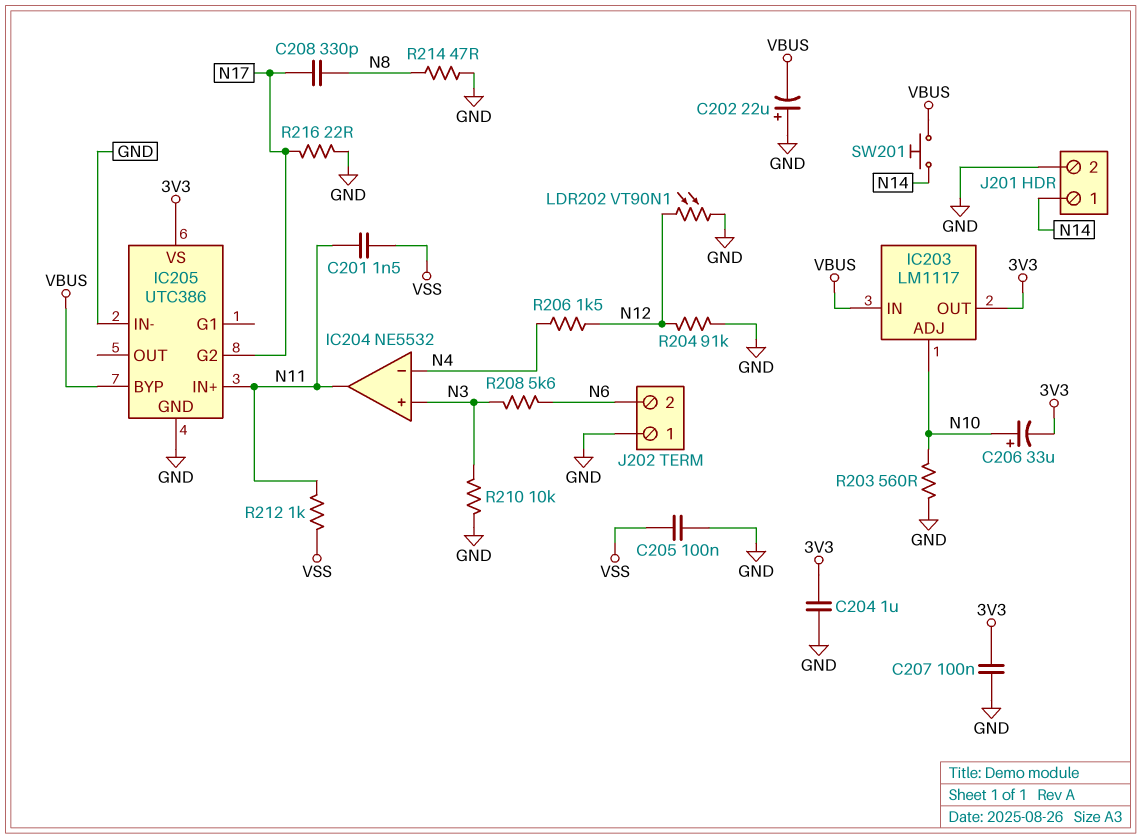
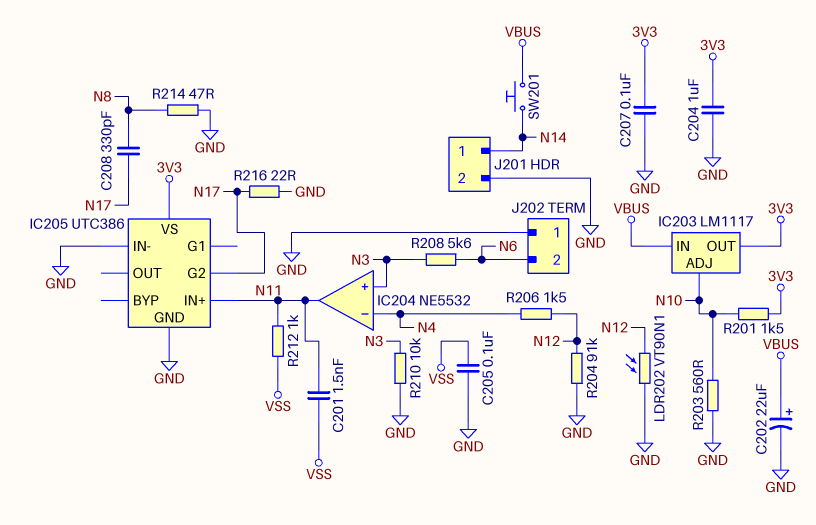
C202: 22uF (plus GND, minus VBUS) -> 22uF (plus VBUS, minus GND)
C206: 33uF (plus N10, minus 3V3) -> none
IC205 pin BYP: VBUS -> none
R201: none -> 1.5k (3V3, N10)

